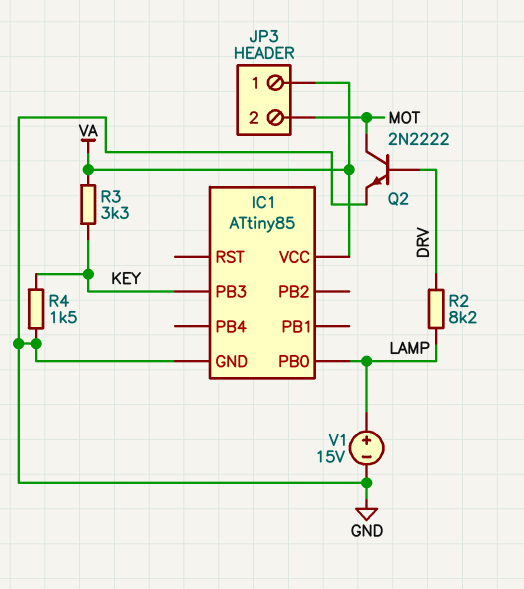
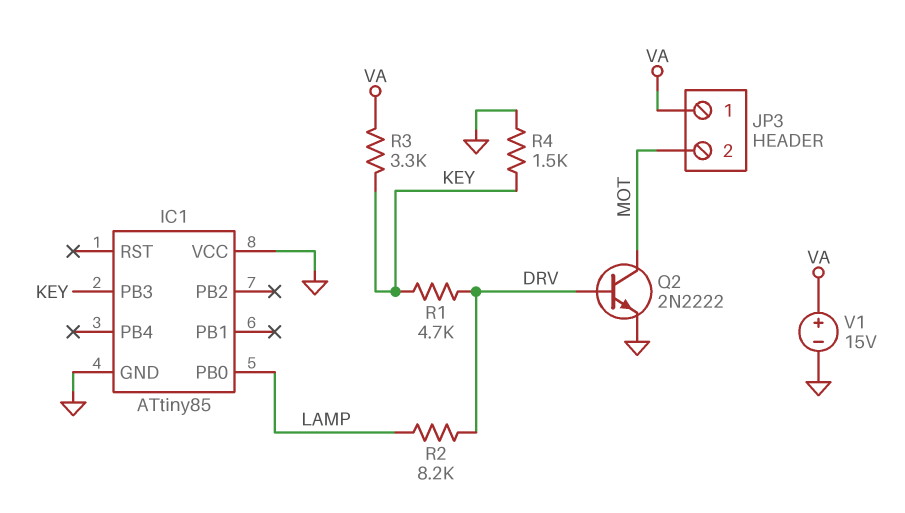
IC1 pin VCC: VA -> GND
R1: none -> 4.7k (DRV, KEY)
V1: 15V (plus LAMP, minus GND) -> 15V (plus VA, minus GND)

